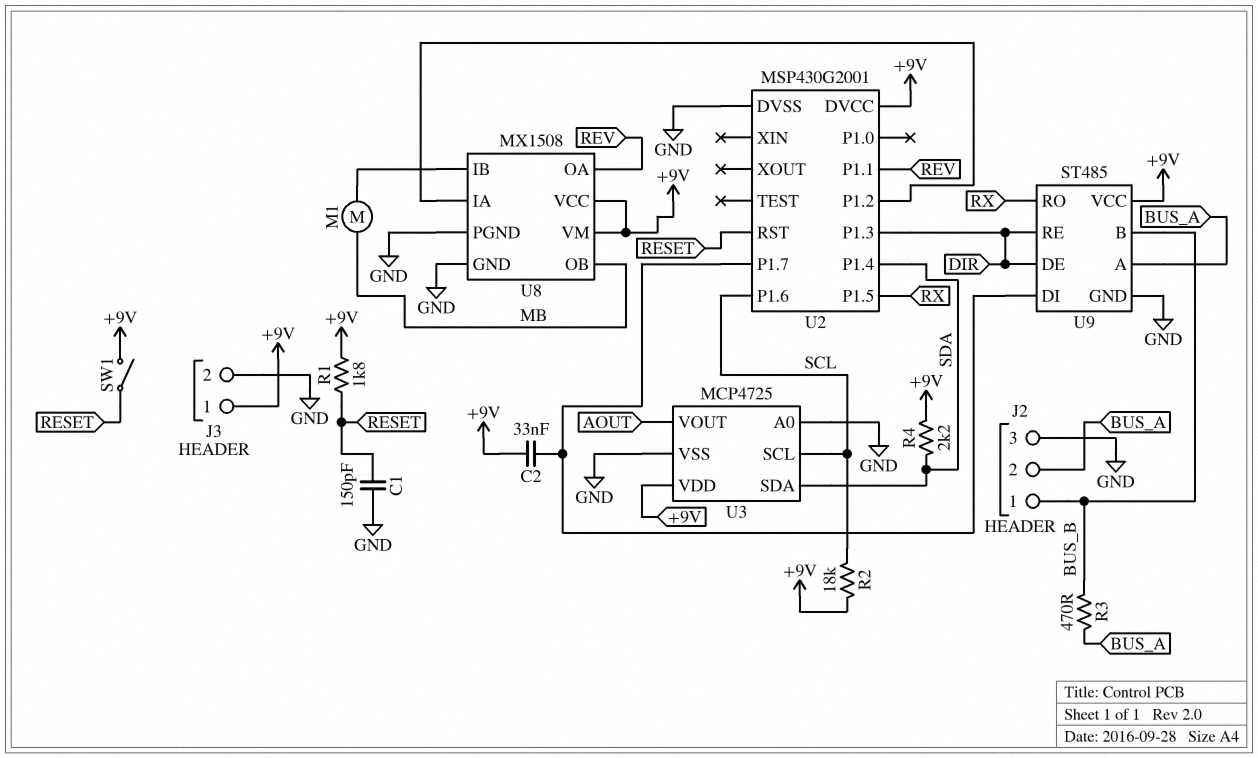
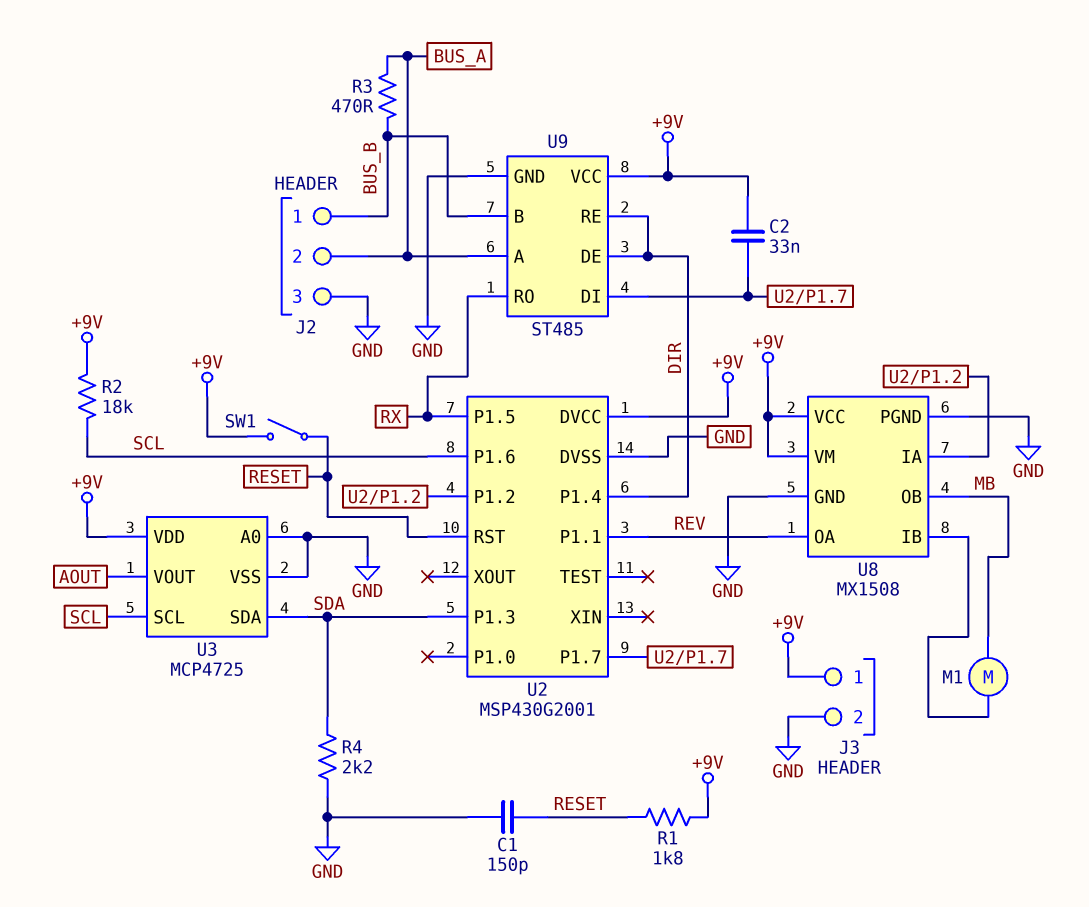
R4: 2.2k (+9V, SDA) -> 2.2k (GND, SDA)
U2 pin P1.3: DIR -> SDA
U2 pin P1.4: SDA -> DIR

